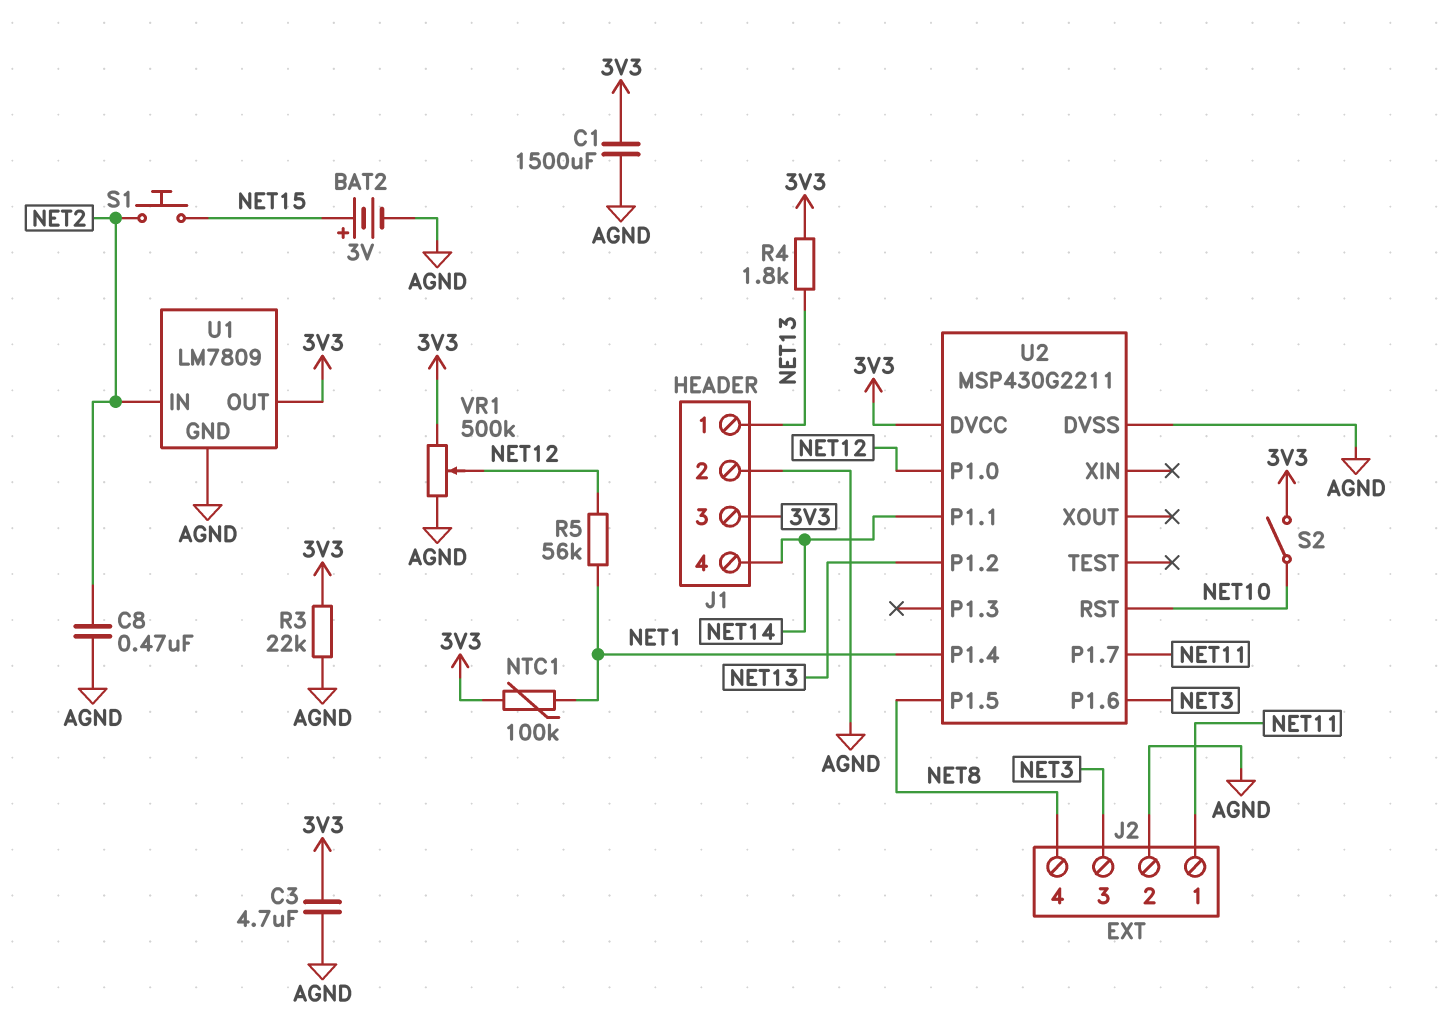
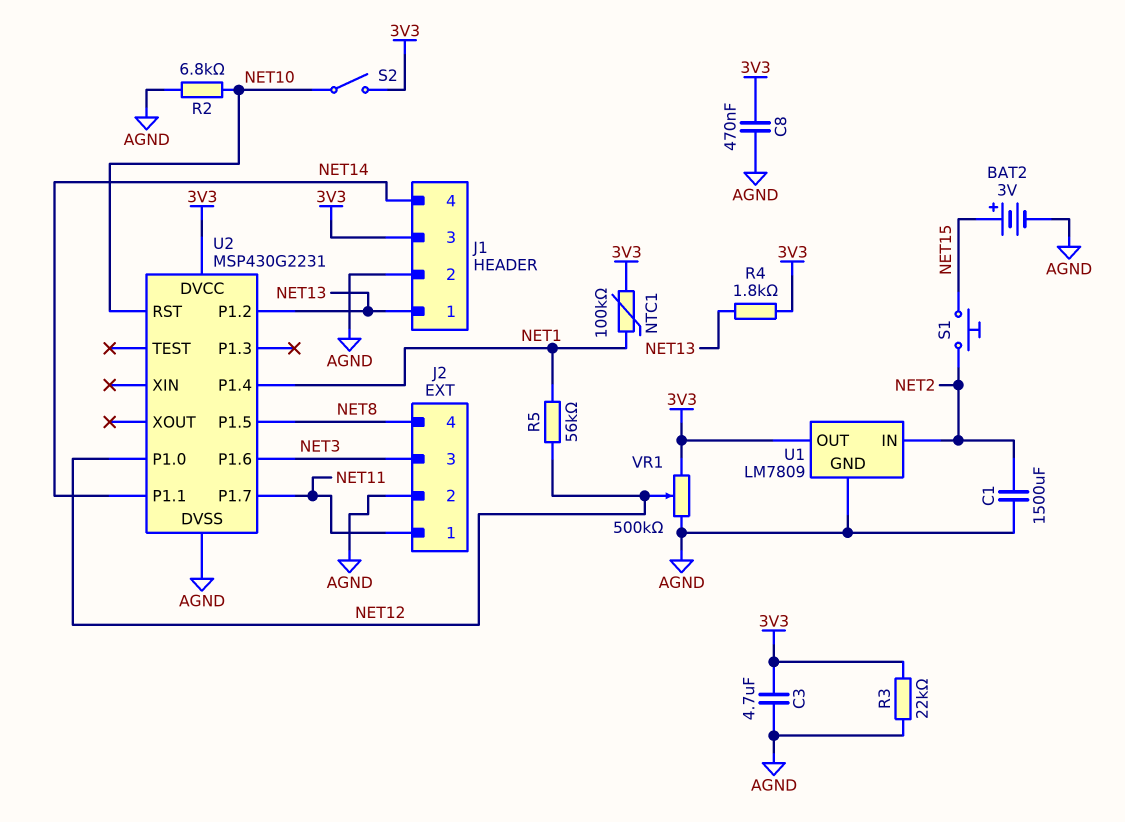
C1: 1500uF (3V3, AGND) -> 1500uF (AGND, NET2)
C8: 470nF (AGND, NET2) -> 470nF (3V3, AGND)
R2: none -> 6.8k (AGND, NET10)
U2: MSP430G2211 -> MSP430G2231

